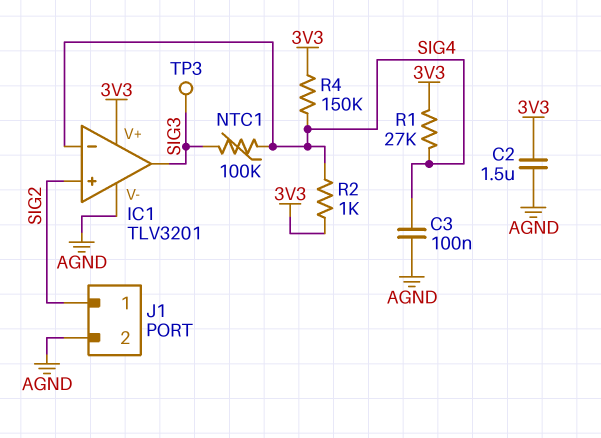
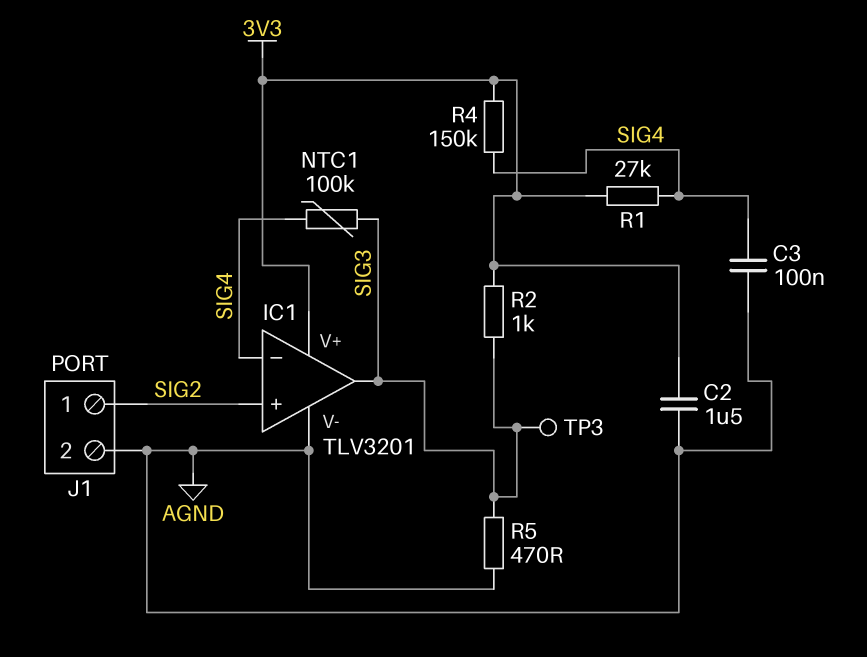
R2: 1k (3V3, SIG4) -> 1k (3V3, SIG3)
R5: none -> 470 (AGND, SIG3)

